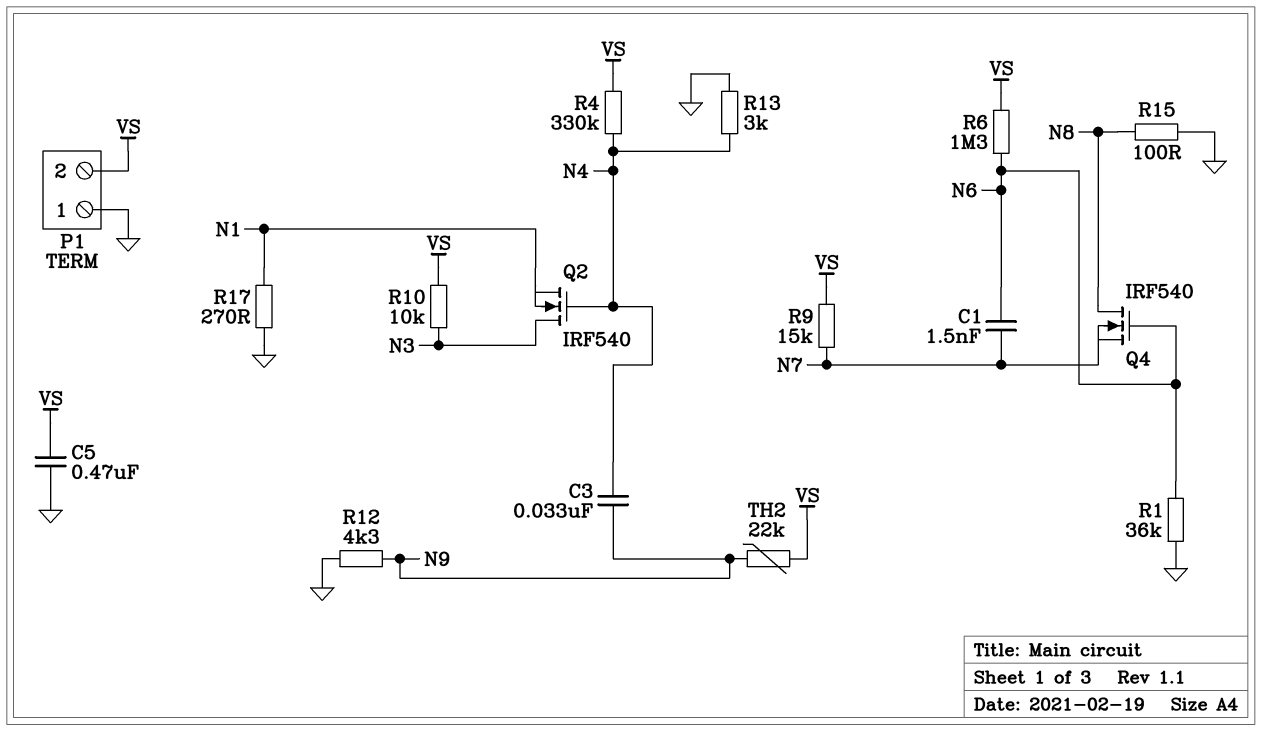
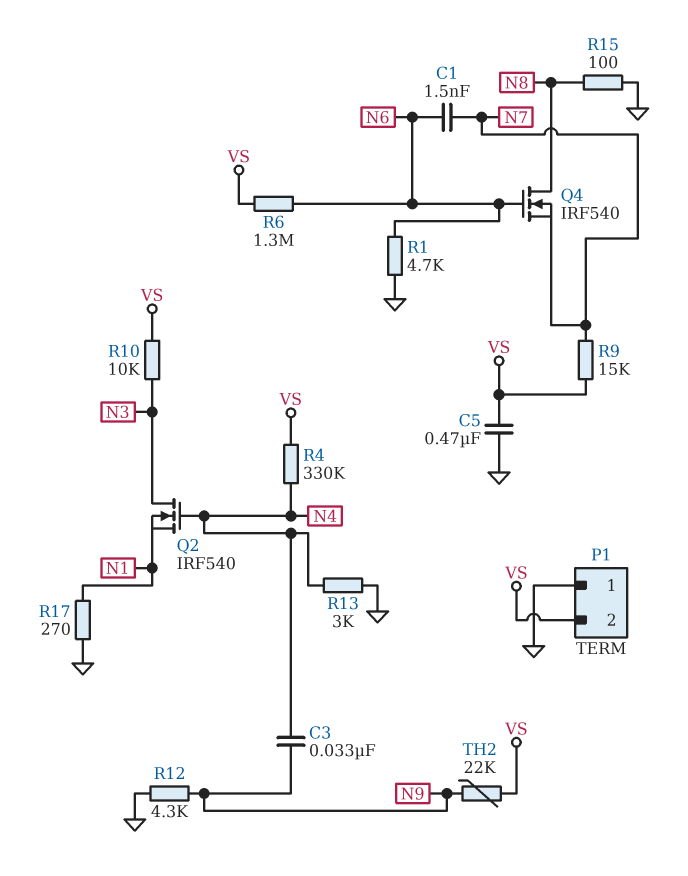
R1: 36k (GND, N6) -> 4.7k (GND, N6)

